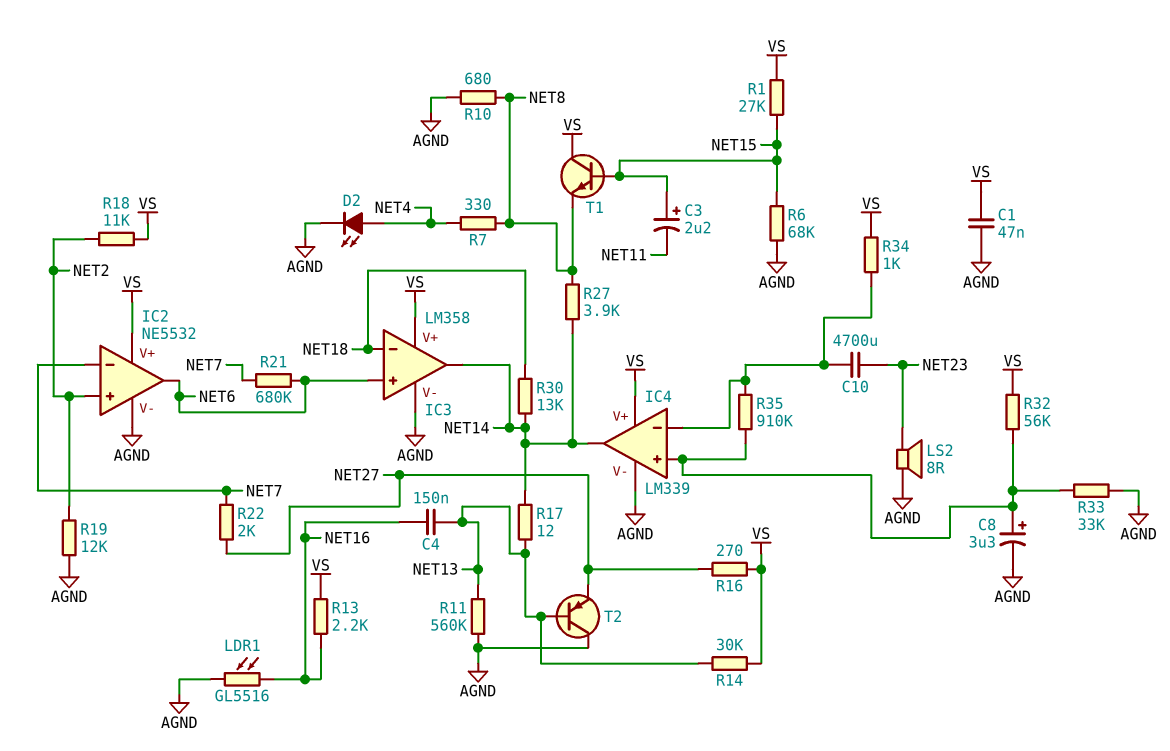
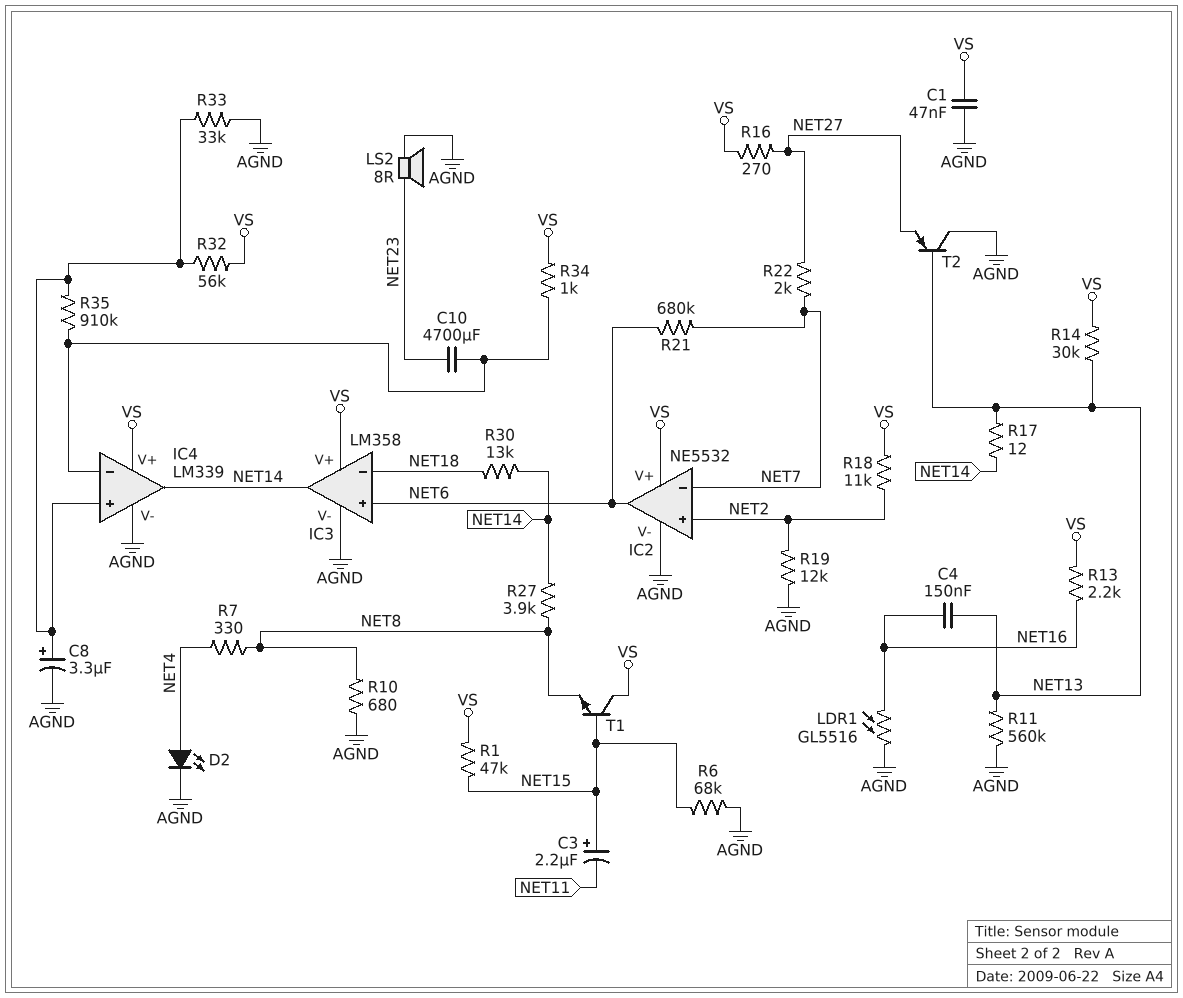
R1: 27k (NET15, VS) -> 47k (NET15, VS)

